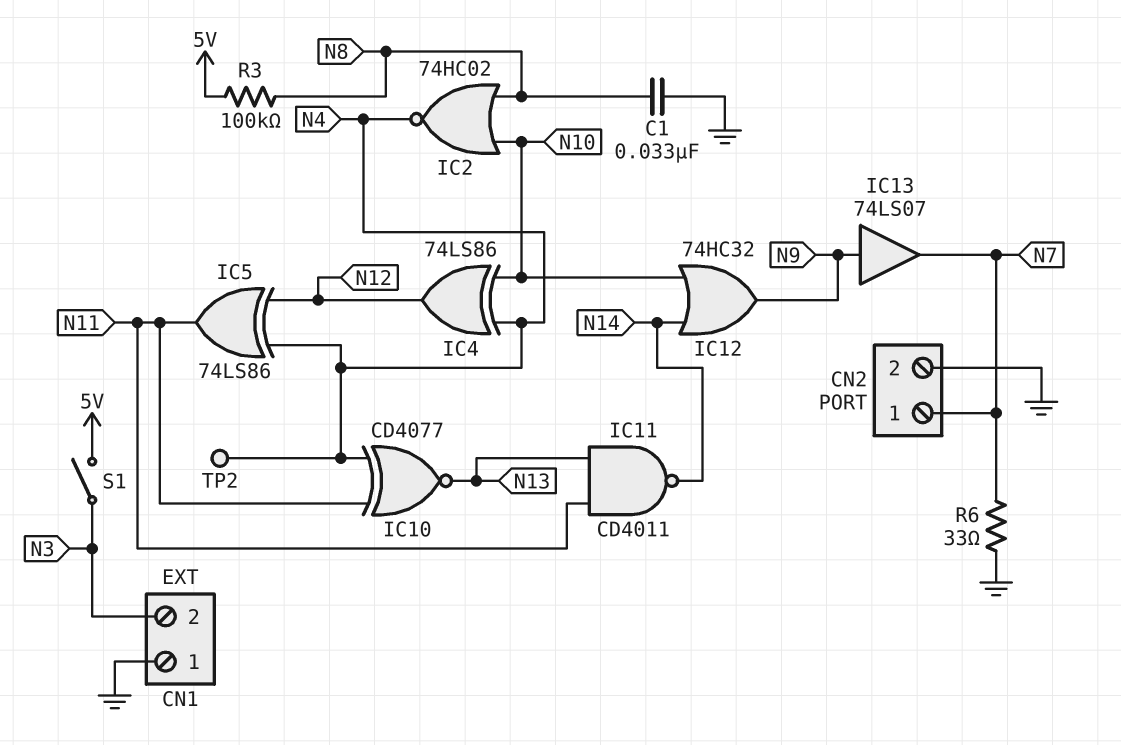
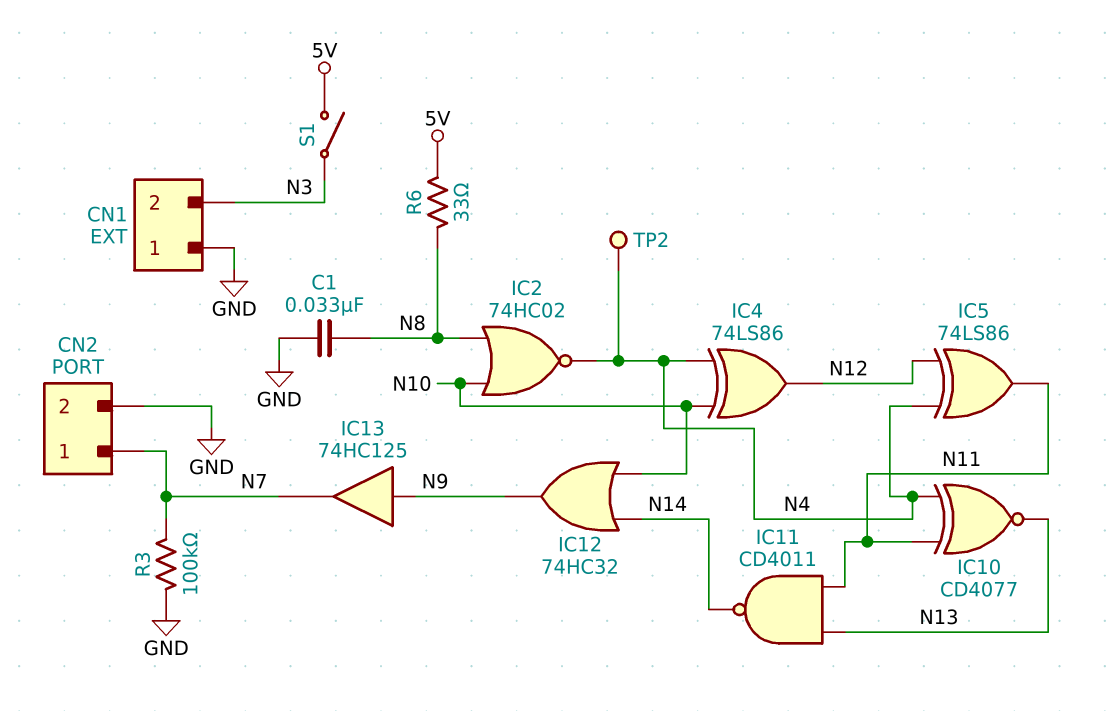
IC13: buffer 74LS07 (in N9, out N7) -> buffer 74HC125 (in N9, out N7)
R3: 100k (5V, N8) -> 100k (GND, N7)
R6: 33 (GND, N7) -> 33 (5V, N8)

